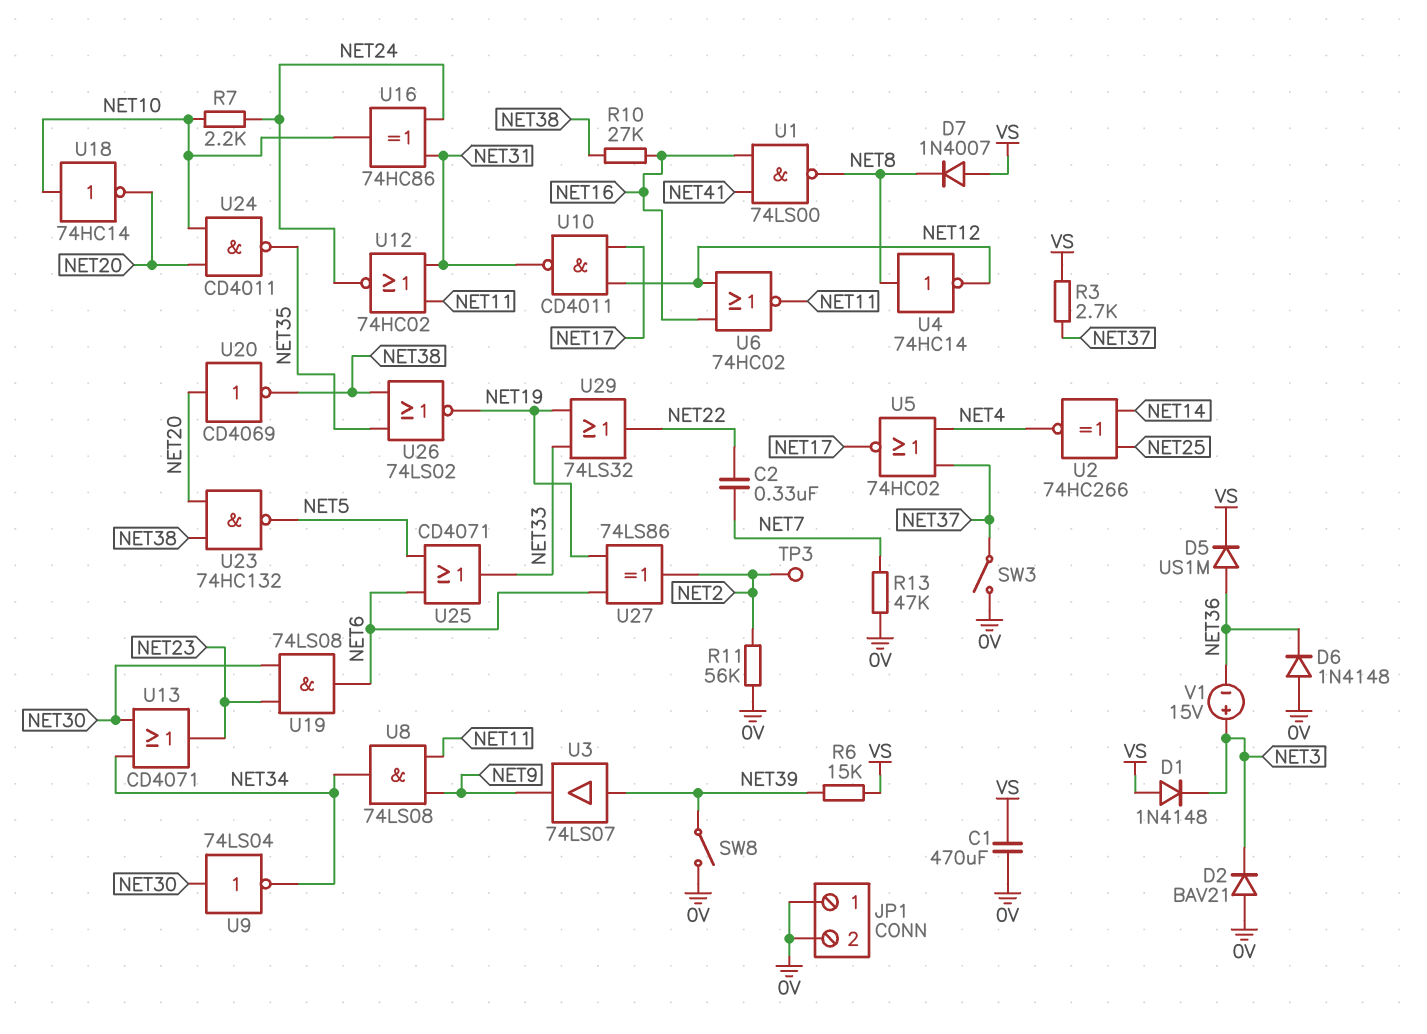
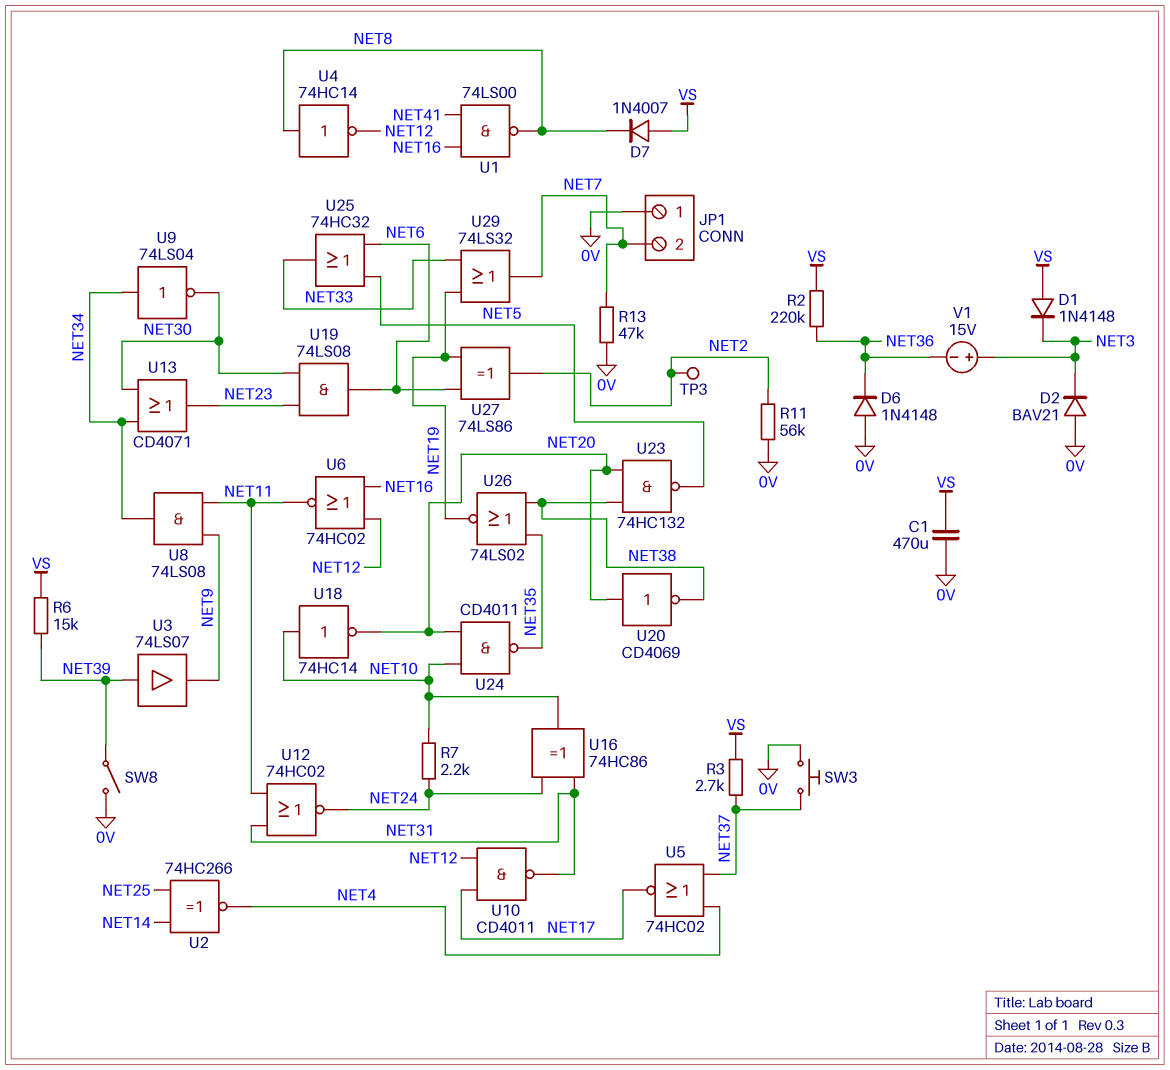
C2: 330nF (NET7, NET22) -> none
D5: diode US1M (A NET36, K VS) -> none
JP1 pin 2: 0V -> NET7
R2: none -> 220k (NET36, VS)
R10: 27k (NET16, NET38) -> none
SW3: switch (0V, NET37) -> button (0V, NET37)
U9: NOT 74LS04 (in NET30, out NET34) -> NOT 74LS04 (in NET34, out NET30)
U25: OR CD4071 (in NET5, in NET6, out NET33) -> OR 74HC32 (in NET5, in NET6, out NET33)
U29: OR 74LS32 (in NET19, in NET33, out NET22) -> OR 74LS32 (in NET19, in NET33, out NET7)

